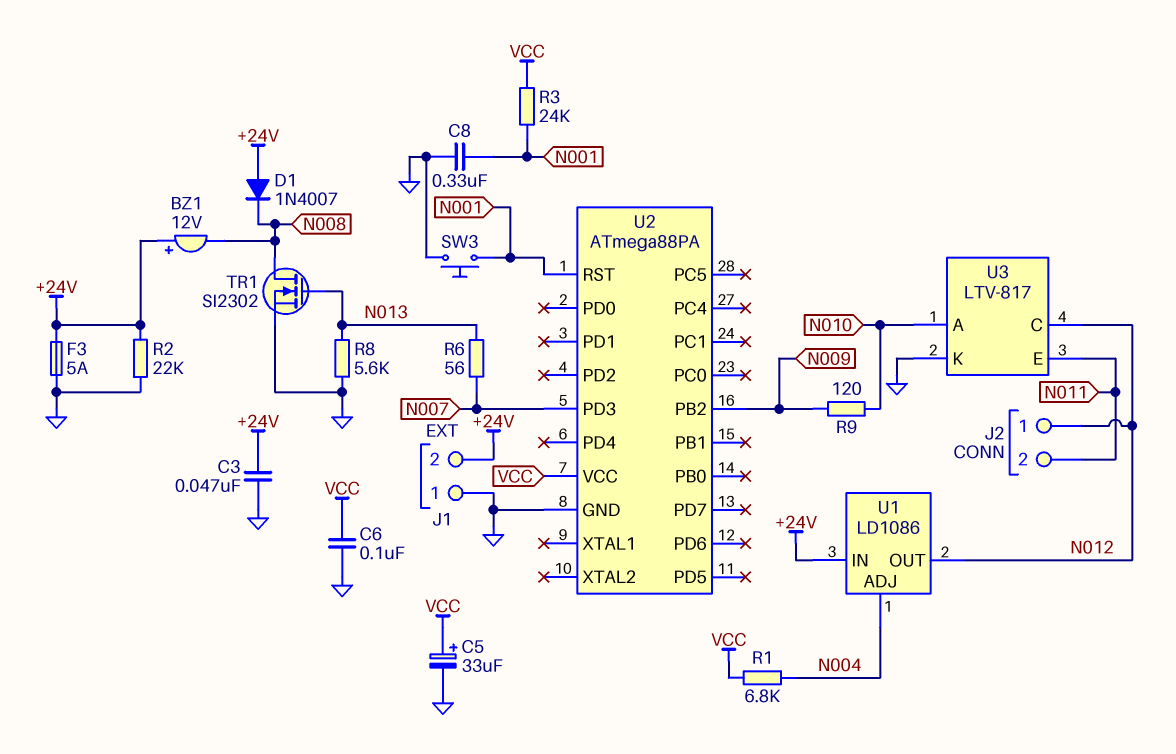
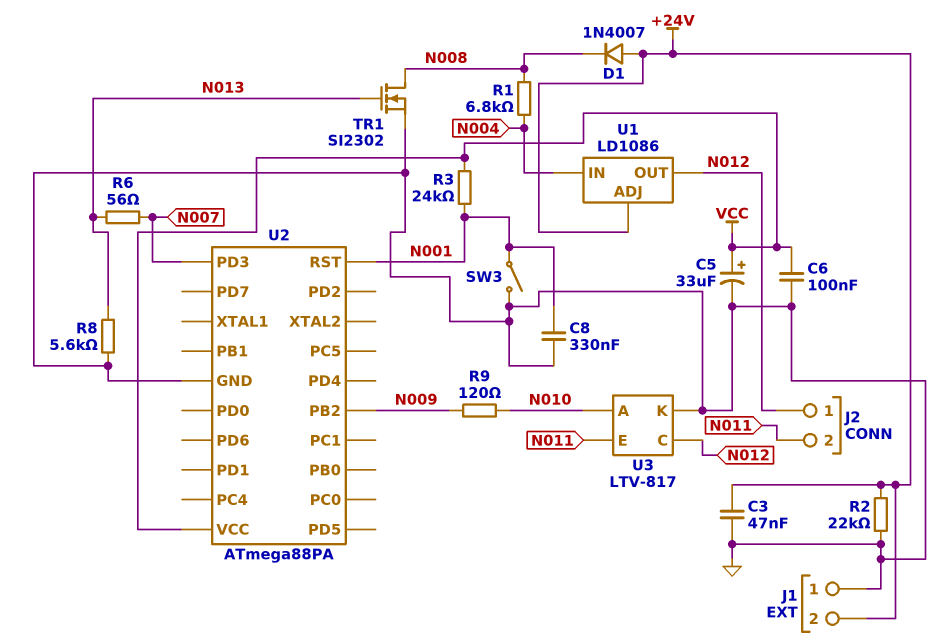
BZ1: buzzer 12V (plus +24V, minus N008) -> none
F3: 5A (+24V, GND) -> none
R1: 6.8k (N004, VCC) -> 6.8k (N004, N008)
SW3: button (GND, N001) -> switch (GND, N001)
U1 pin ADJ: N004 -> +24V
U1 pin IN: +24V -> N004

